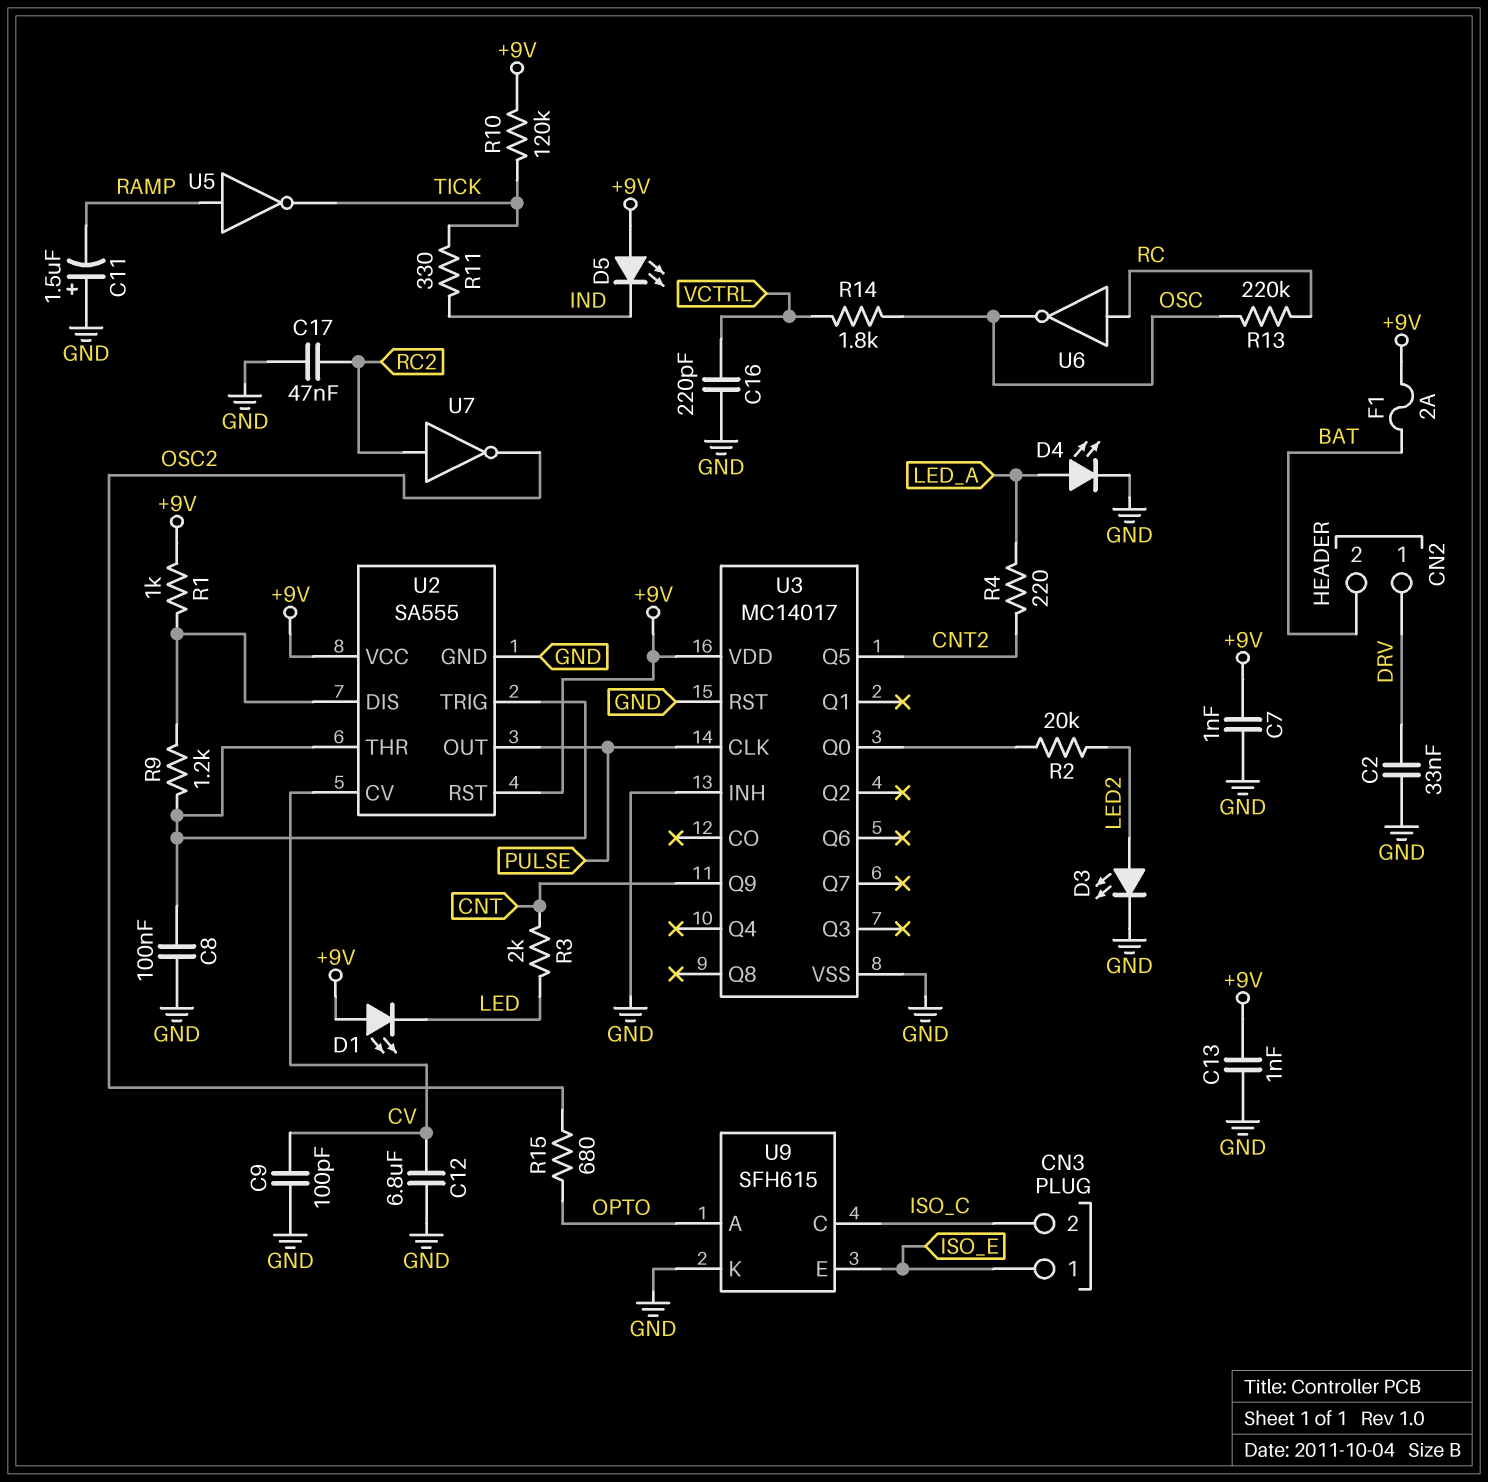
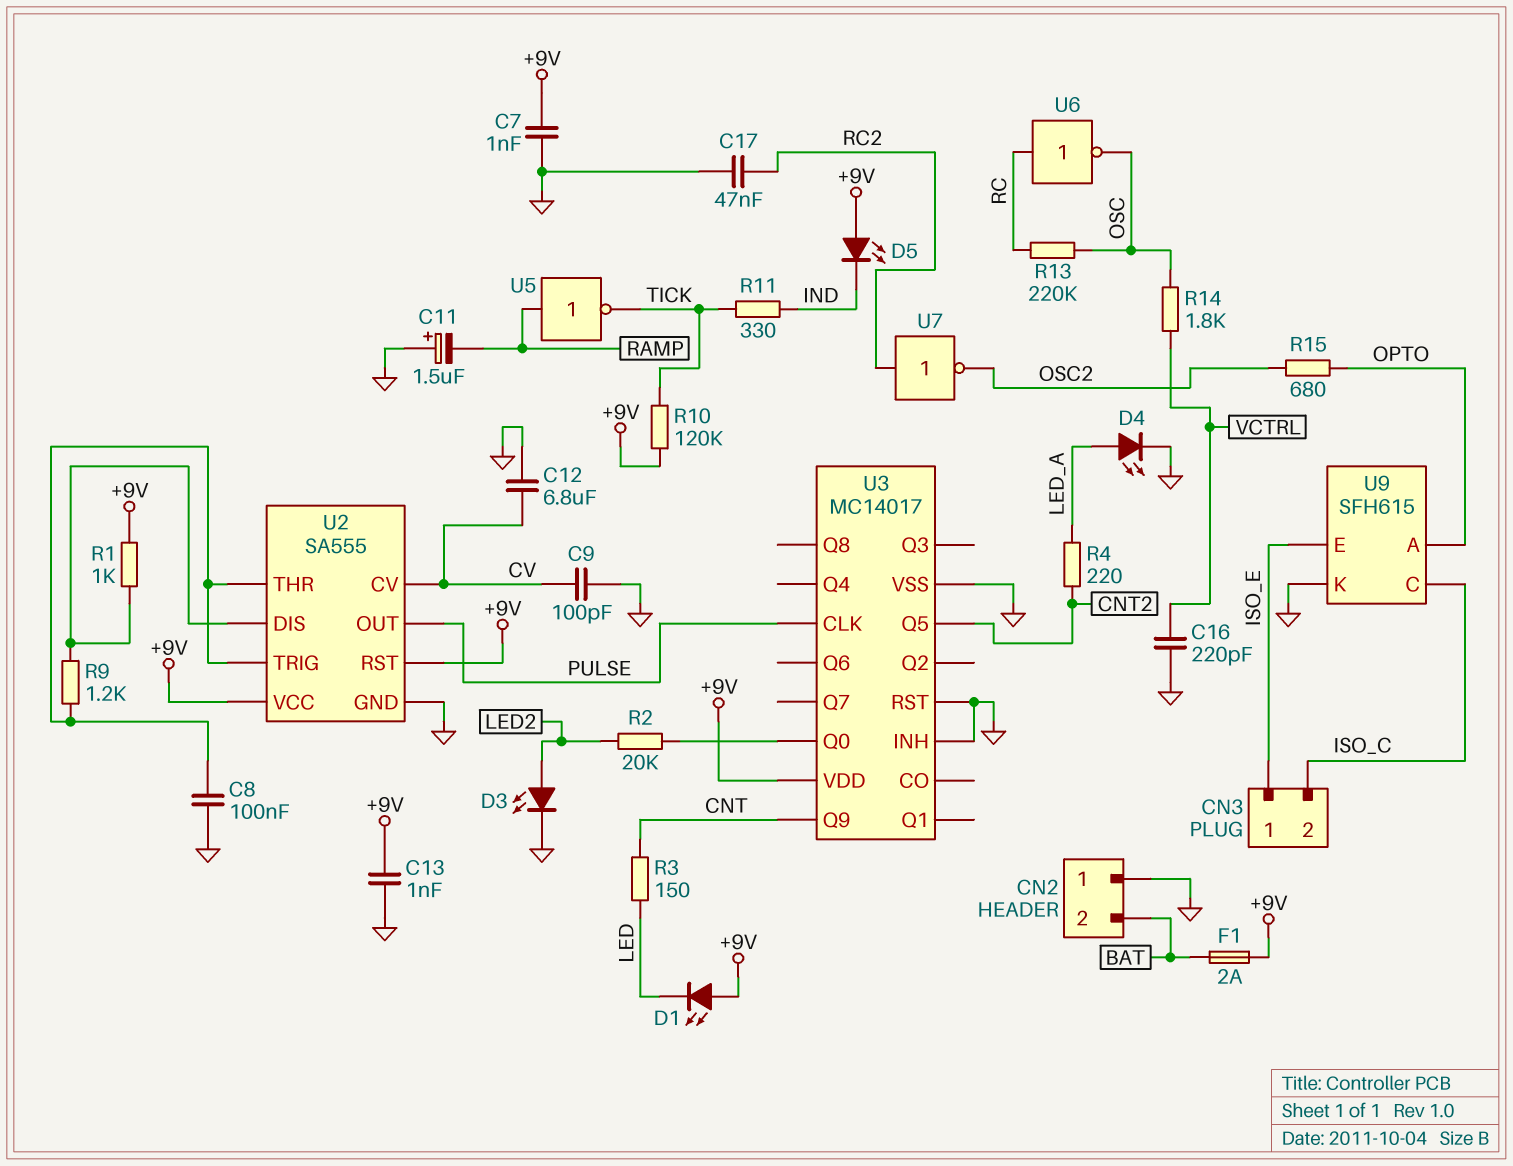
C2: 33nF (DRV, GND) -> none
CN2 pin 1: DRV -> GND
R3: 2k (CNT, LED) -> 150 (CNT, LED)

